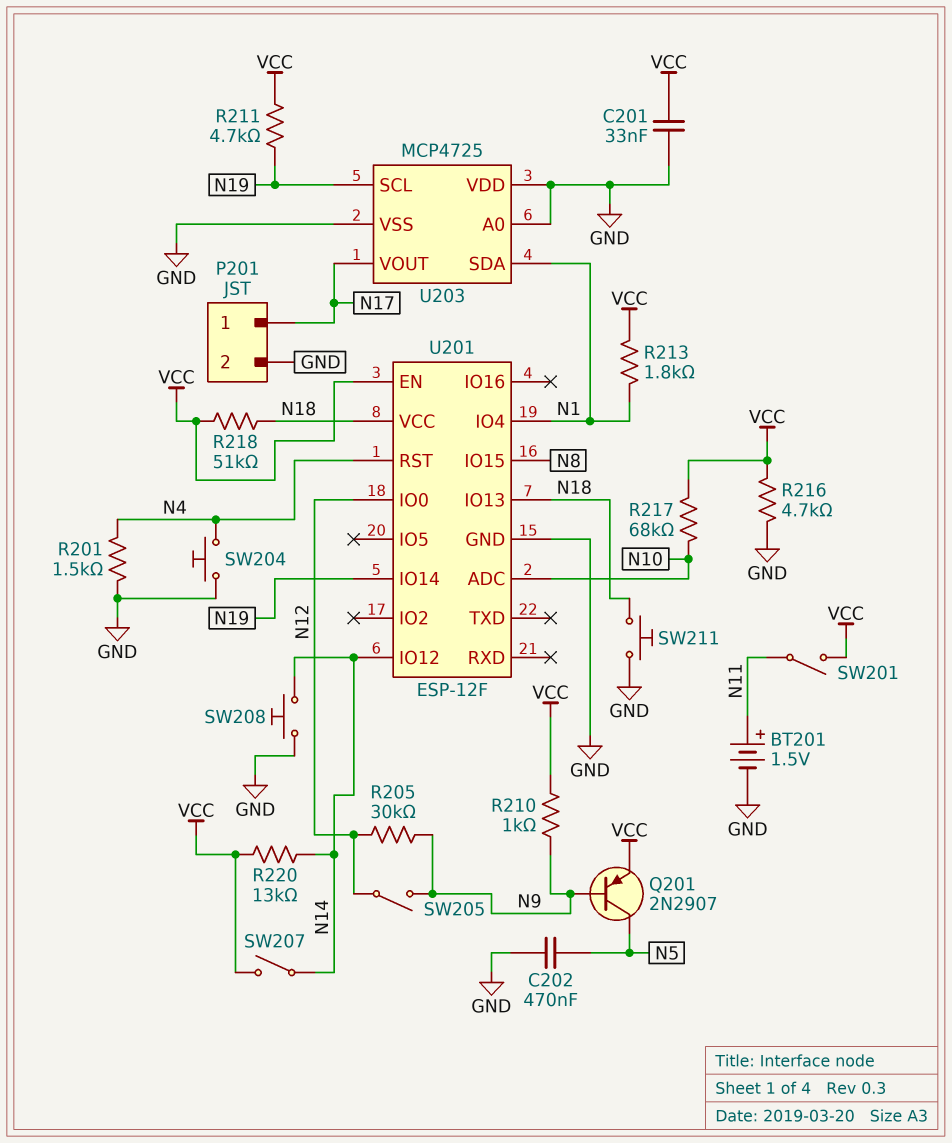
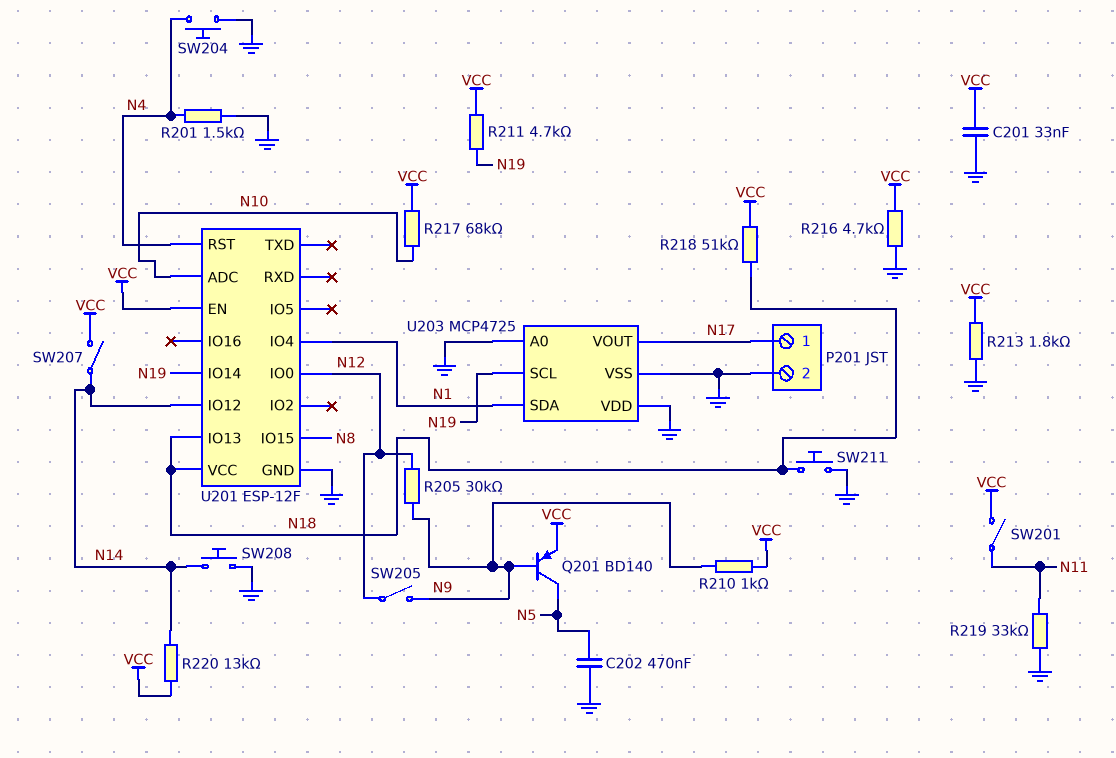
BT201: 1.5V (plus N11, minus GND) -> none
Q201: PNP 2N2907 (B N9, C N5, E VCC) -> PNP BD140 (B N9, C N5, E VCC)
R213: 1.8k (N1, VCC) -> 1.8k (GND, VCC)
R219: none -> 33k (GND, N11)

